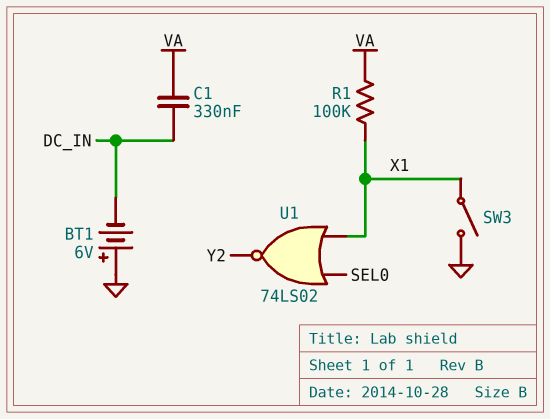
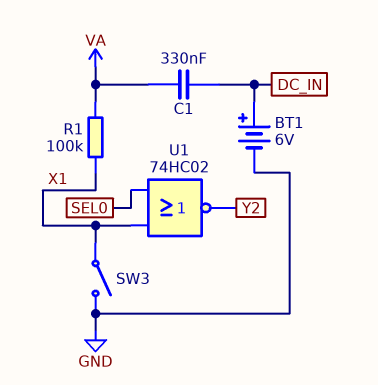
BT1: 6V (plus GND, minus DC_IN) -> 6V (plus DC_IN, minus GND)
U1: NOR 74LS02 (in SEL0, in X1, out Y2) -> NOR 74HC02 (in SEL0, in X1, out Y2)

